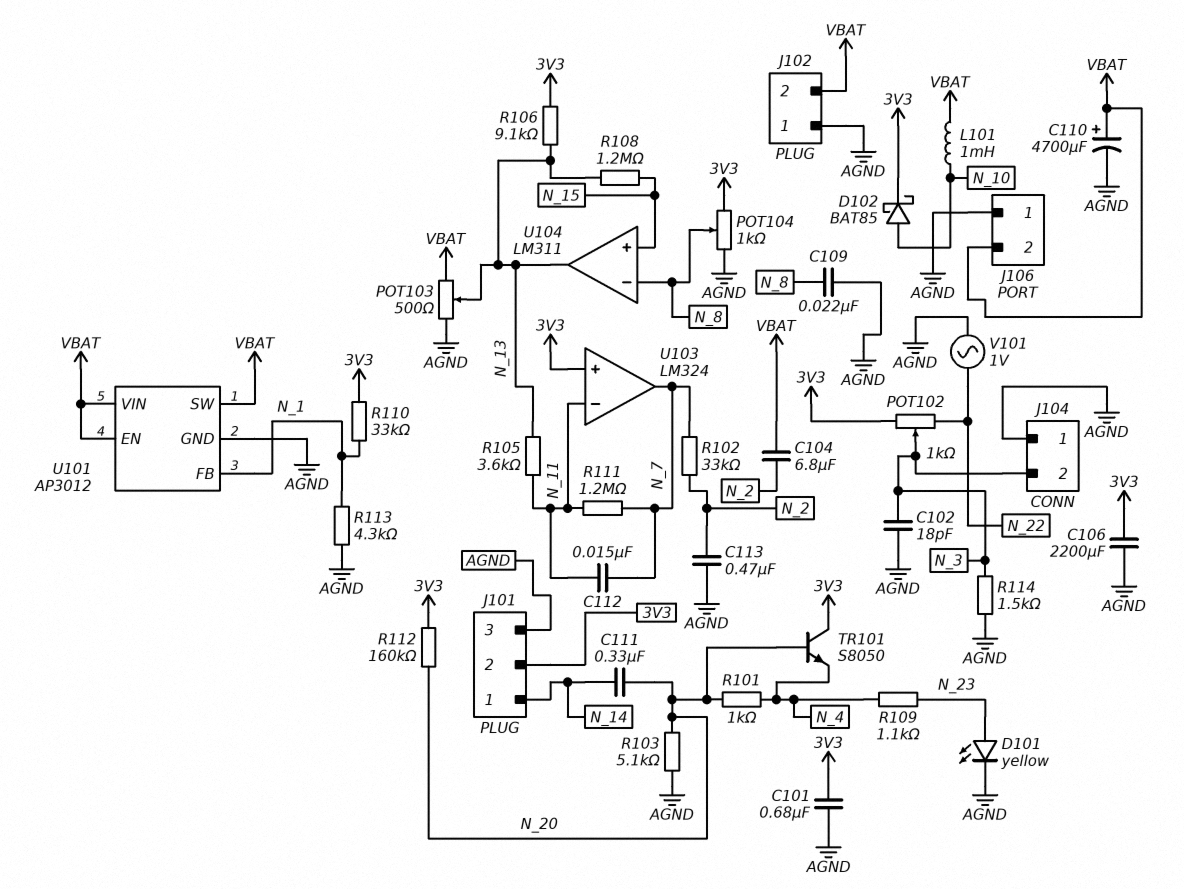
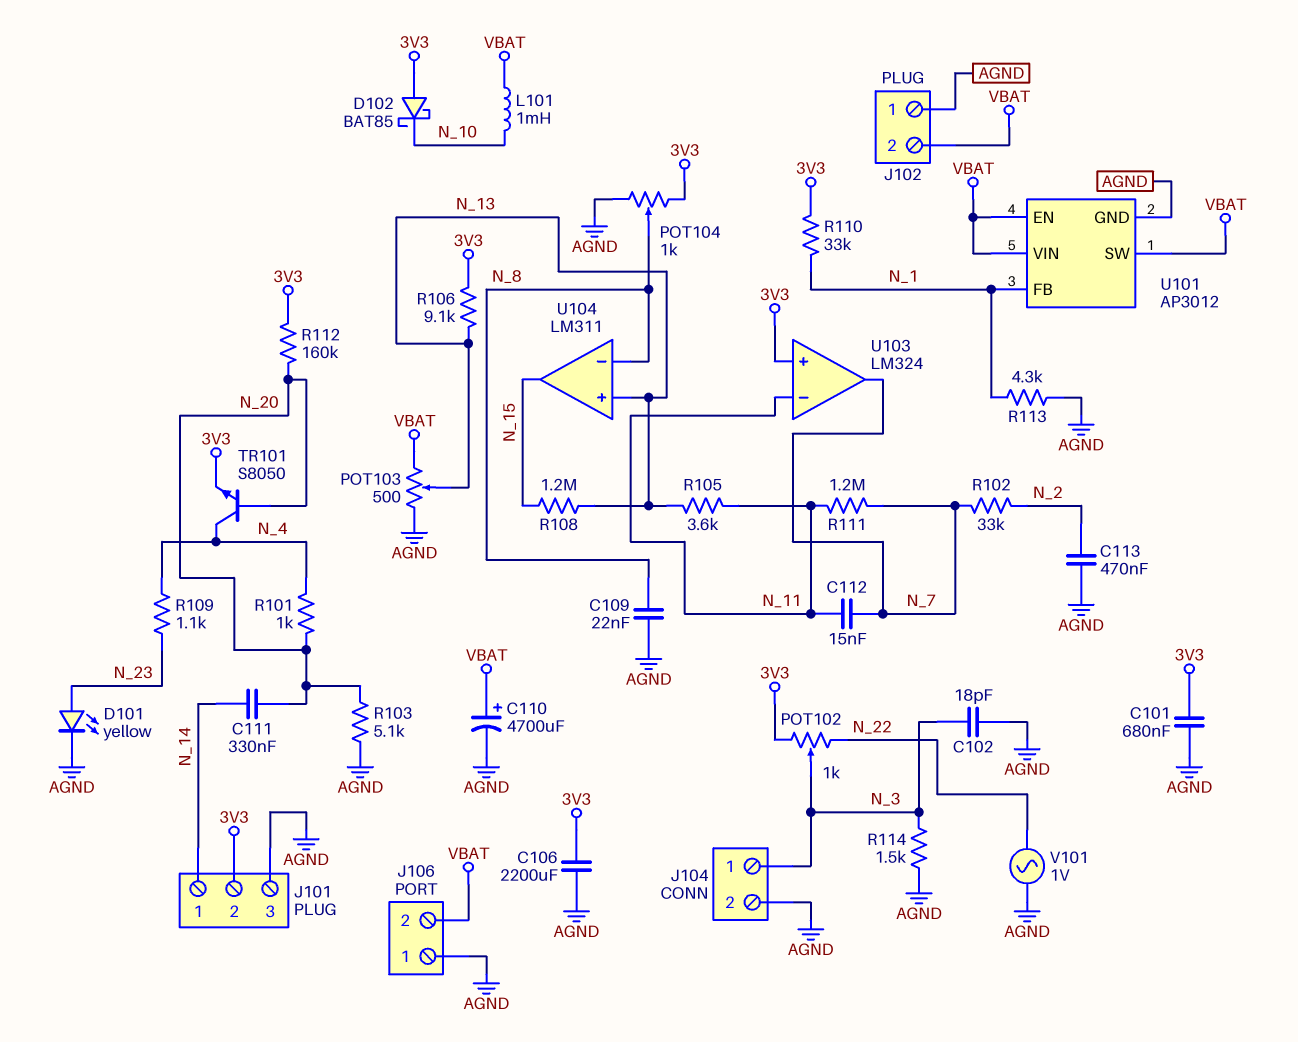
C104: 6.8uF (N_2, VBAT) -> none
D102: schottky BAT85 (A N_10, K 3V3) -> schottky BAT85 (A 3V3, K N_10)
J104 pin 1: AGND -> N_3
J104 pin 2: N_3 -> AGND
TR101: NPN S8050 (B N_20, C 3V3, E N_4) -> NPN S8050 (B N_20, C N_4, E 3V3)
U104 pin in+: N_15 -> N_13
U104 pin out: N_13 -> N_15

